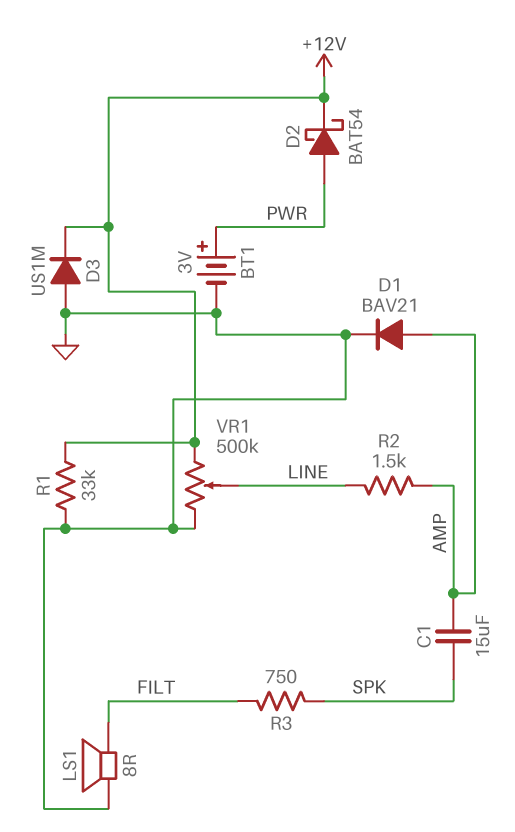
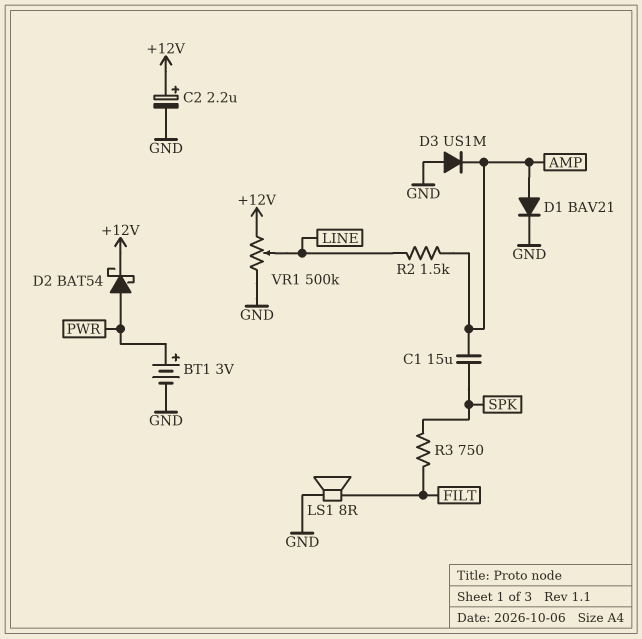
C2: none -> 2.2uF (plus +12V, minus GND)
D3: diode US1M (A GND, K +12V) -> diode US1M (A GND, K AMP)
R1: 33k (+12V, GND) -> none

